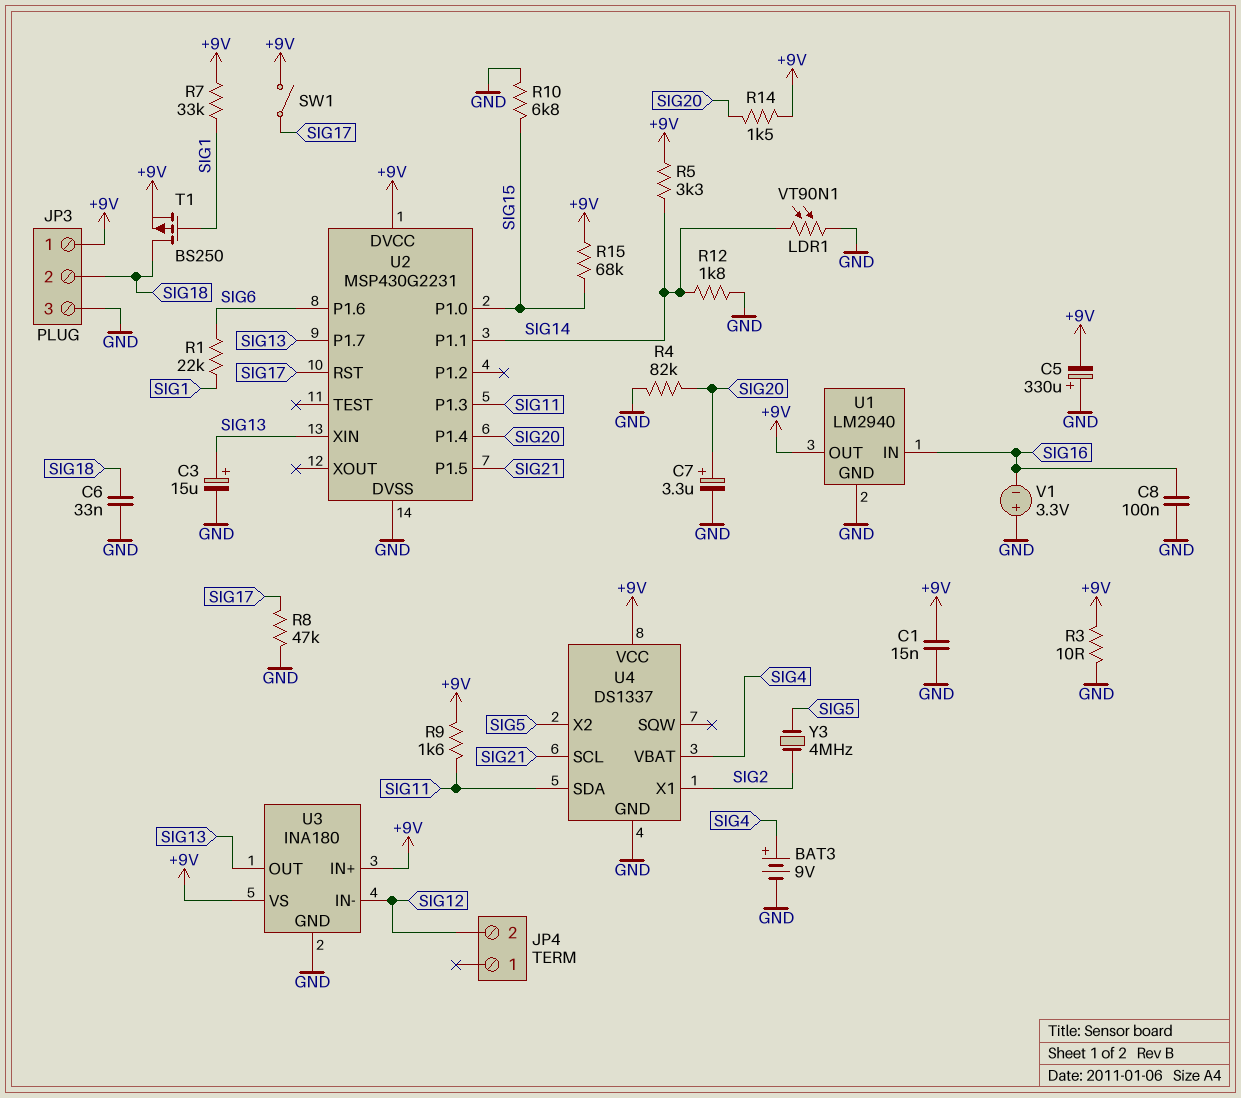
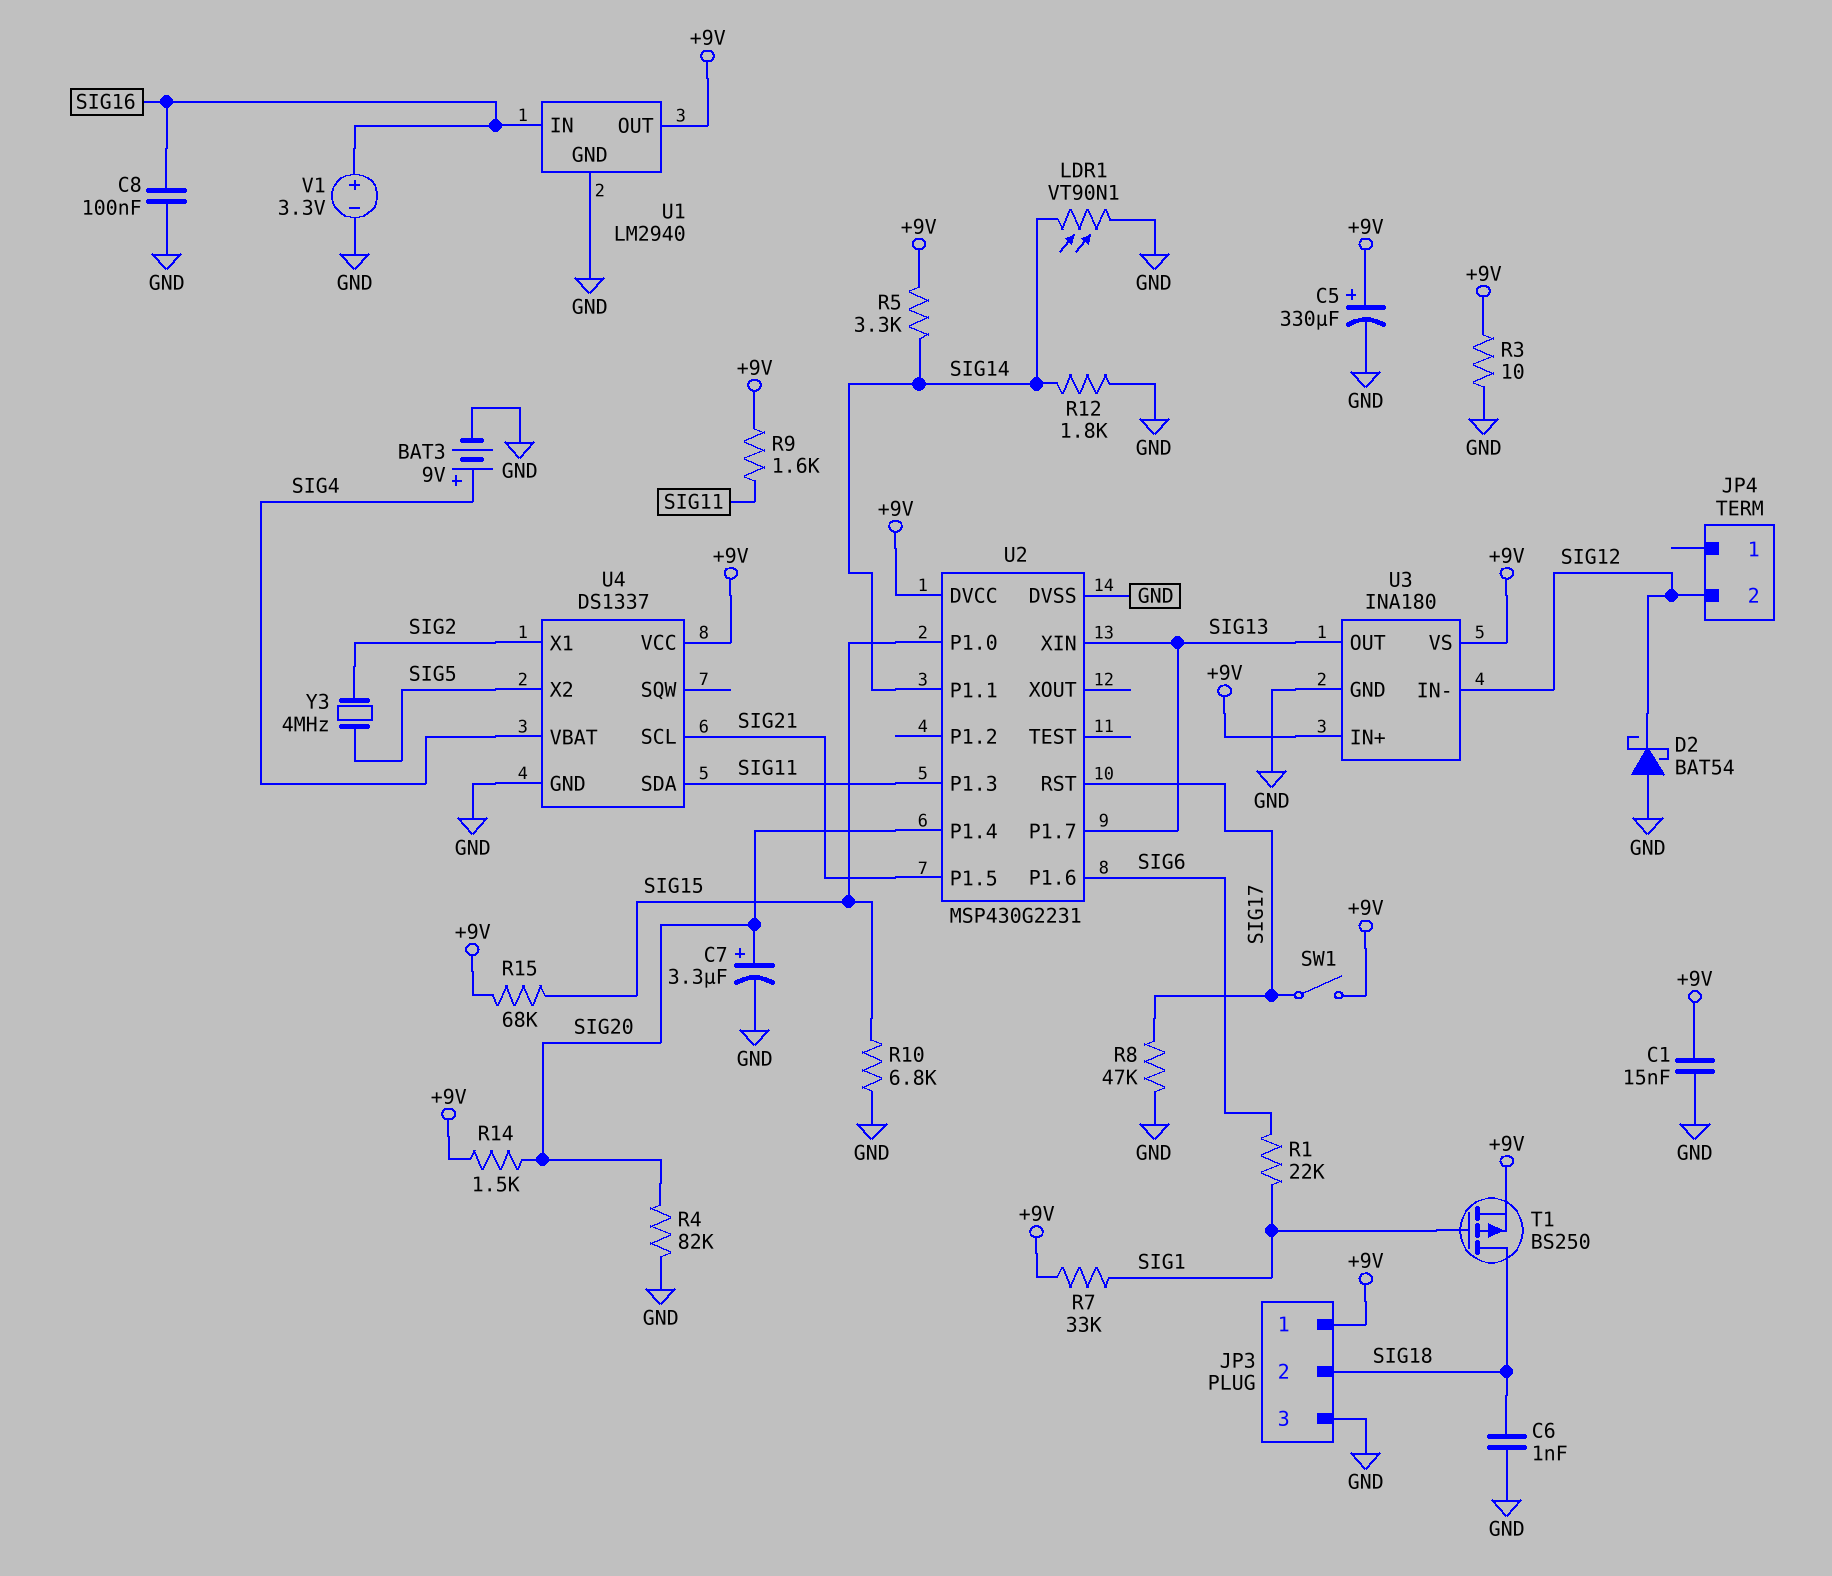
C3: 15uF (plus SIG13, minus GND) -> none
C5: 330uF (plus GND, minus +9V) -> 330uF (plus +9V, minus GND)
C6: 33nF (GND, SIG18) -> 1nF (GND, SIG18)
D2: none -> schottky BAT54 (A GND, K SIG12)
V1: 3.3V (plus GND, minus SIG16) -> 3.3V (plus SIG16, minus GND)

